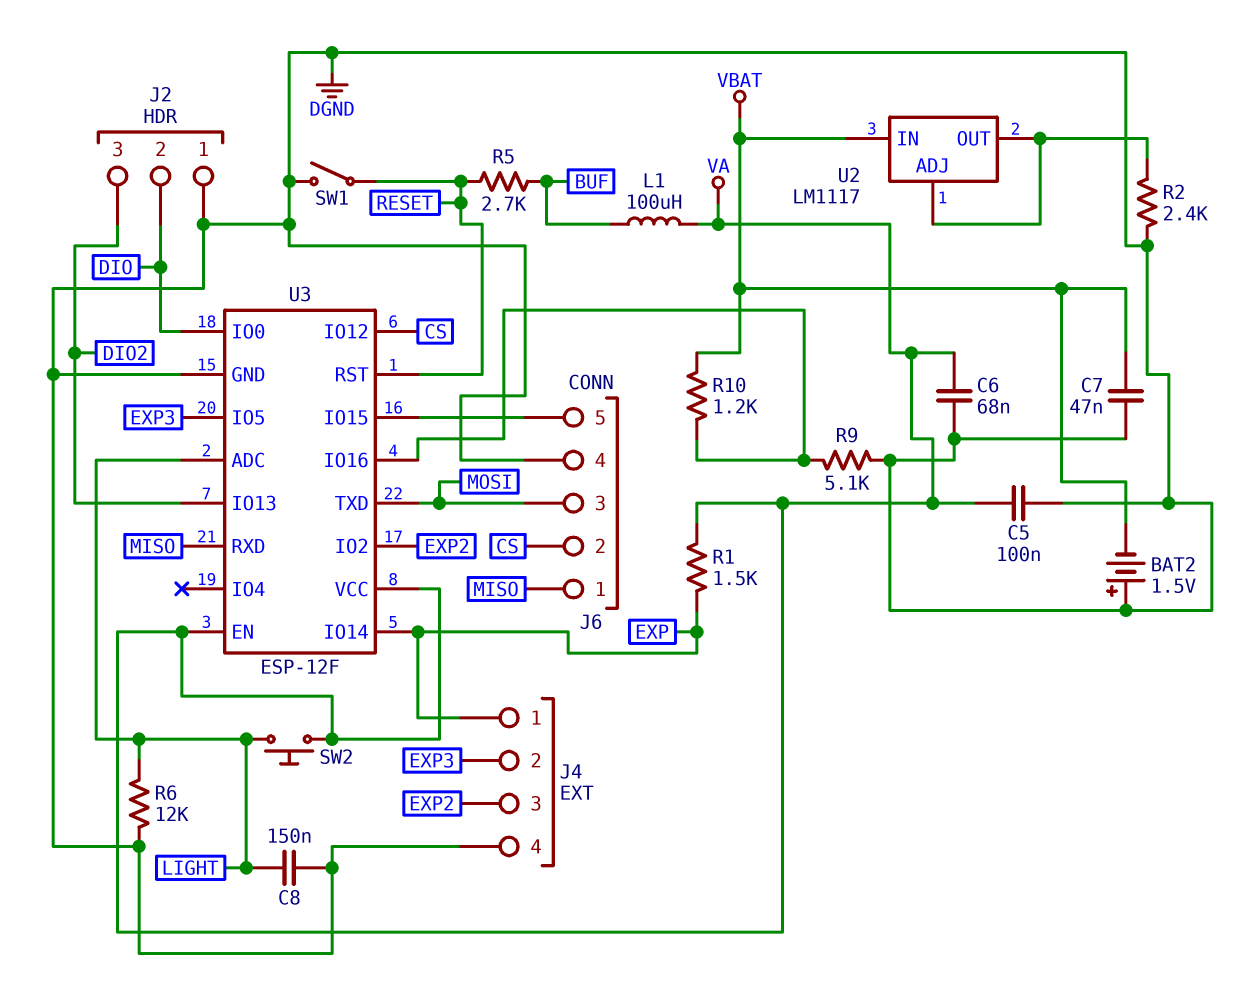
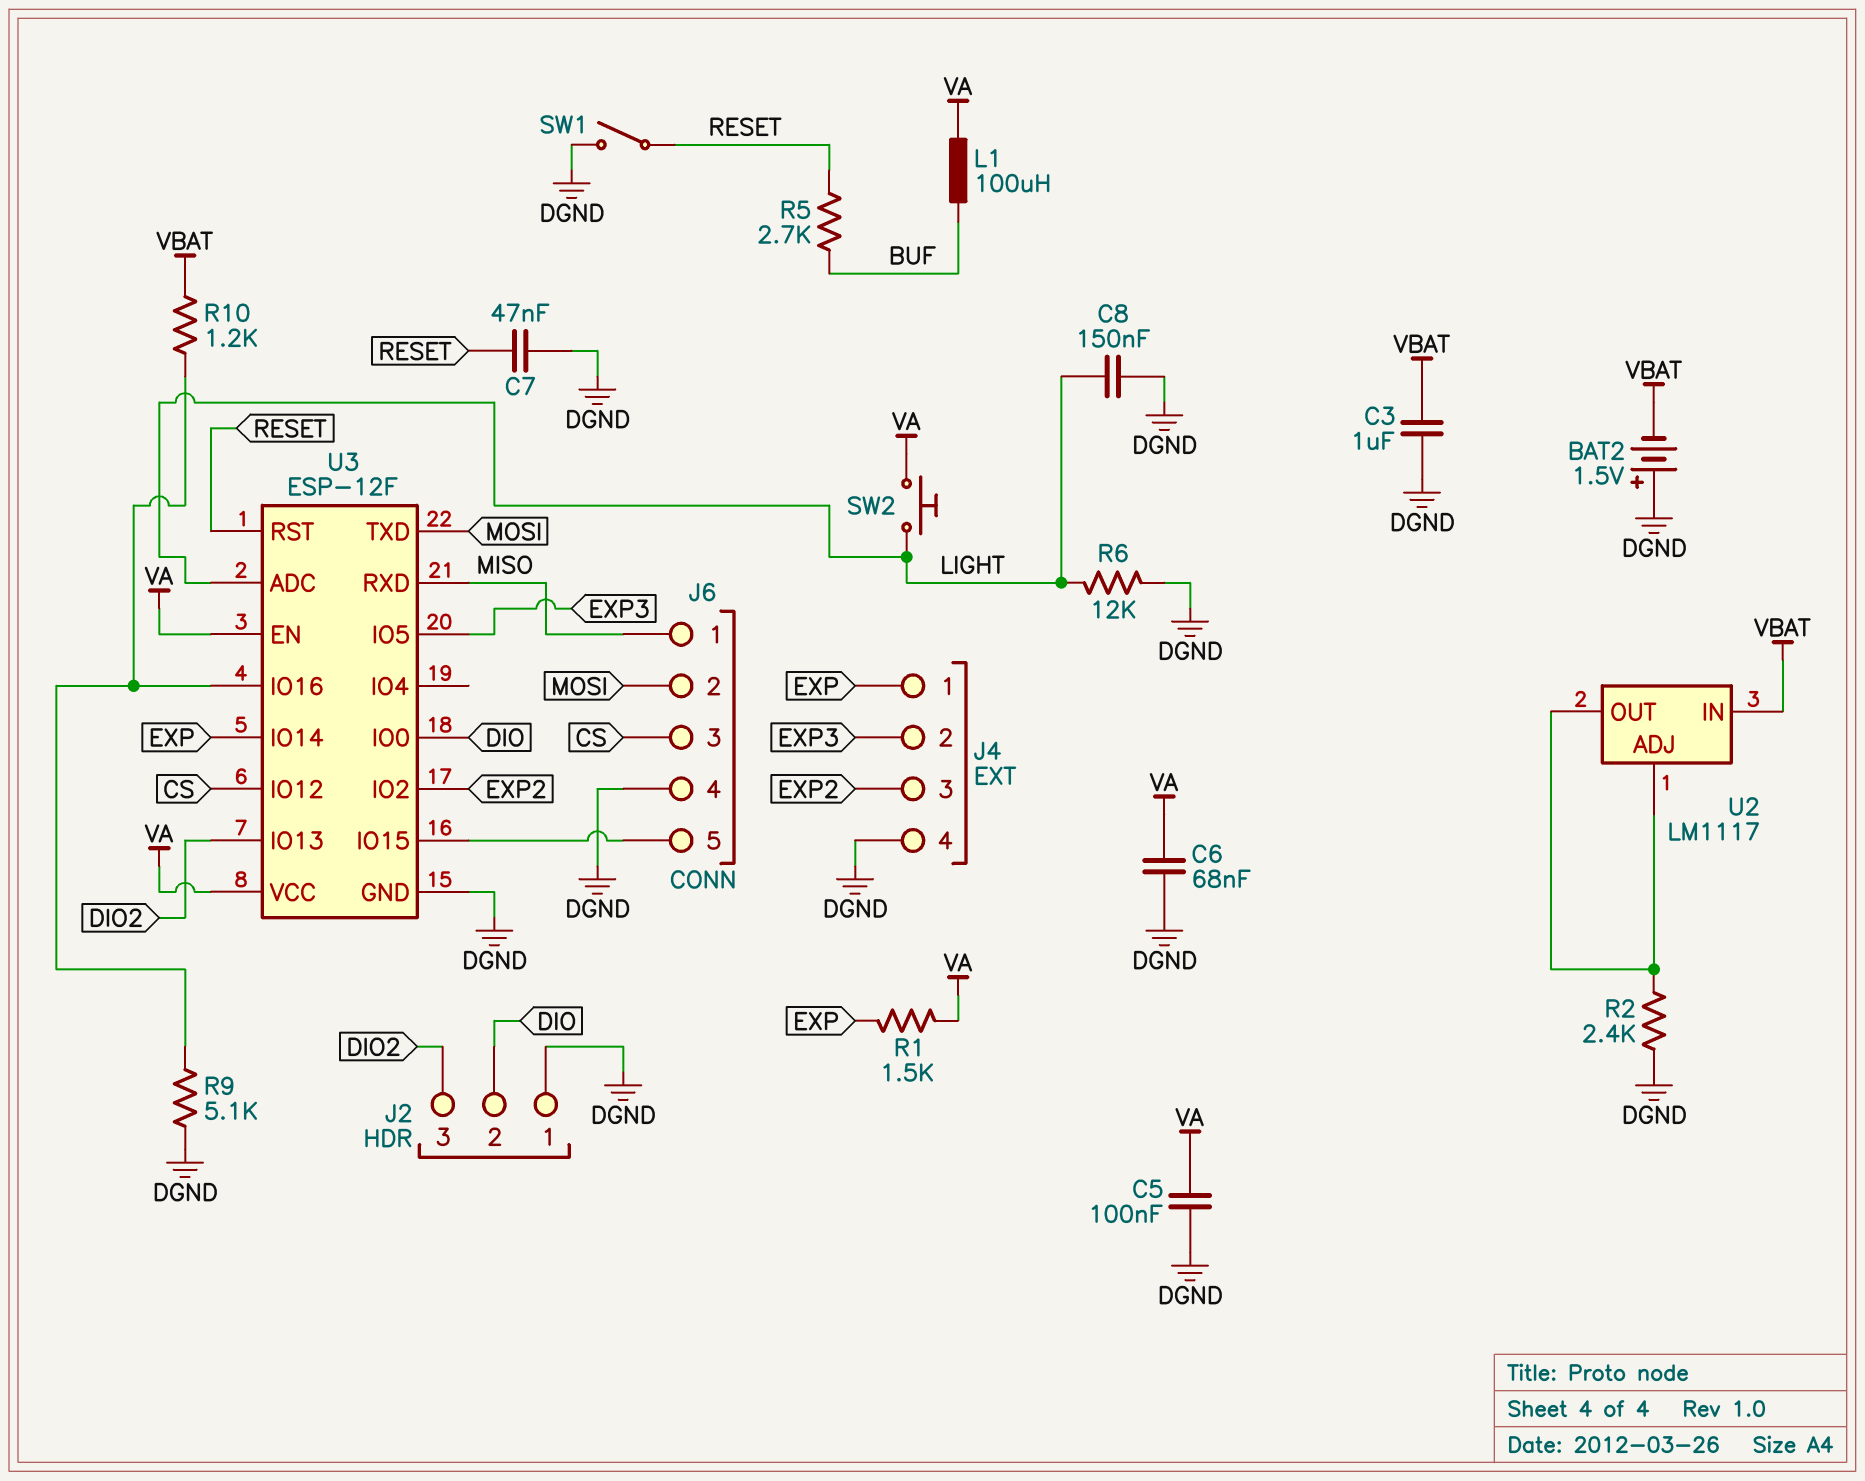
C3: none -> 1uF (DGND, VBAT)
C7: 47nF (DGND, VBAT) -> 47nF (DGND, RESET)
J6 pin 2: CS -> MOSI
J6 pin 3: MOSI -> CS

